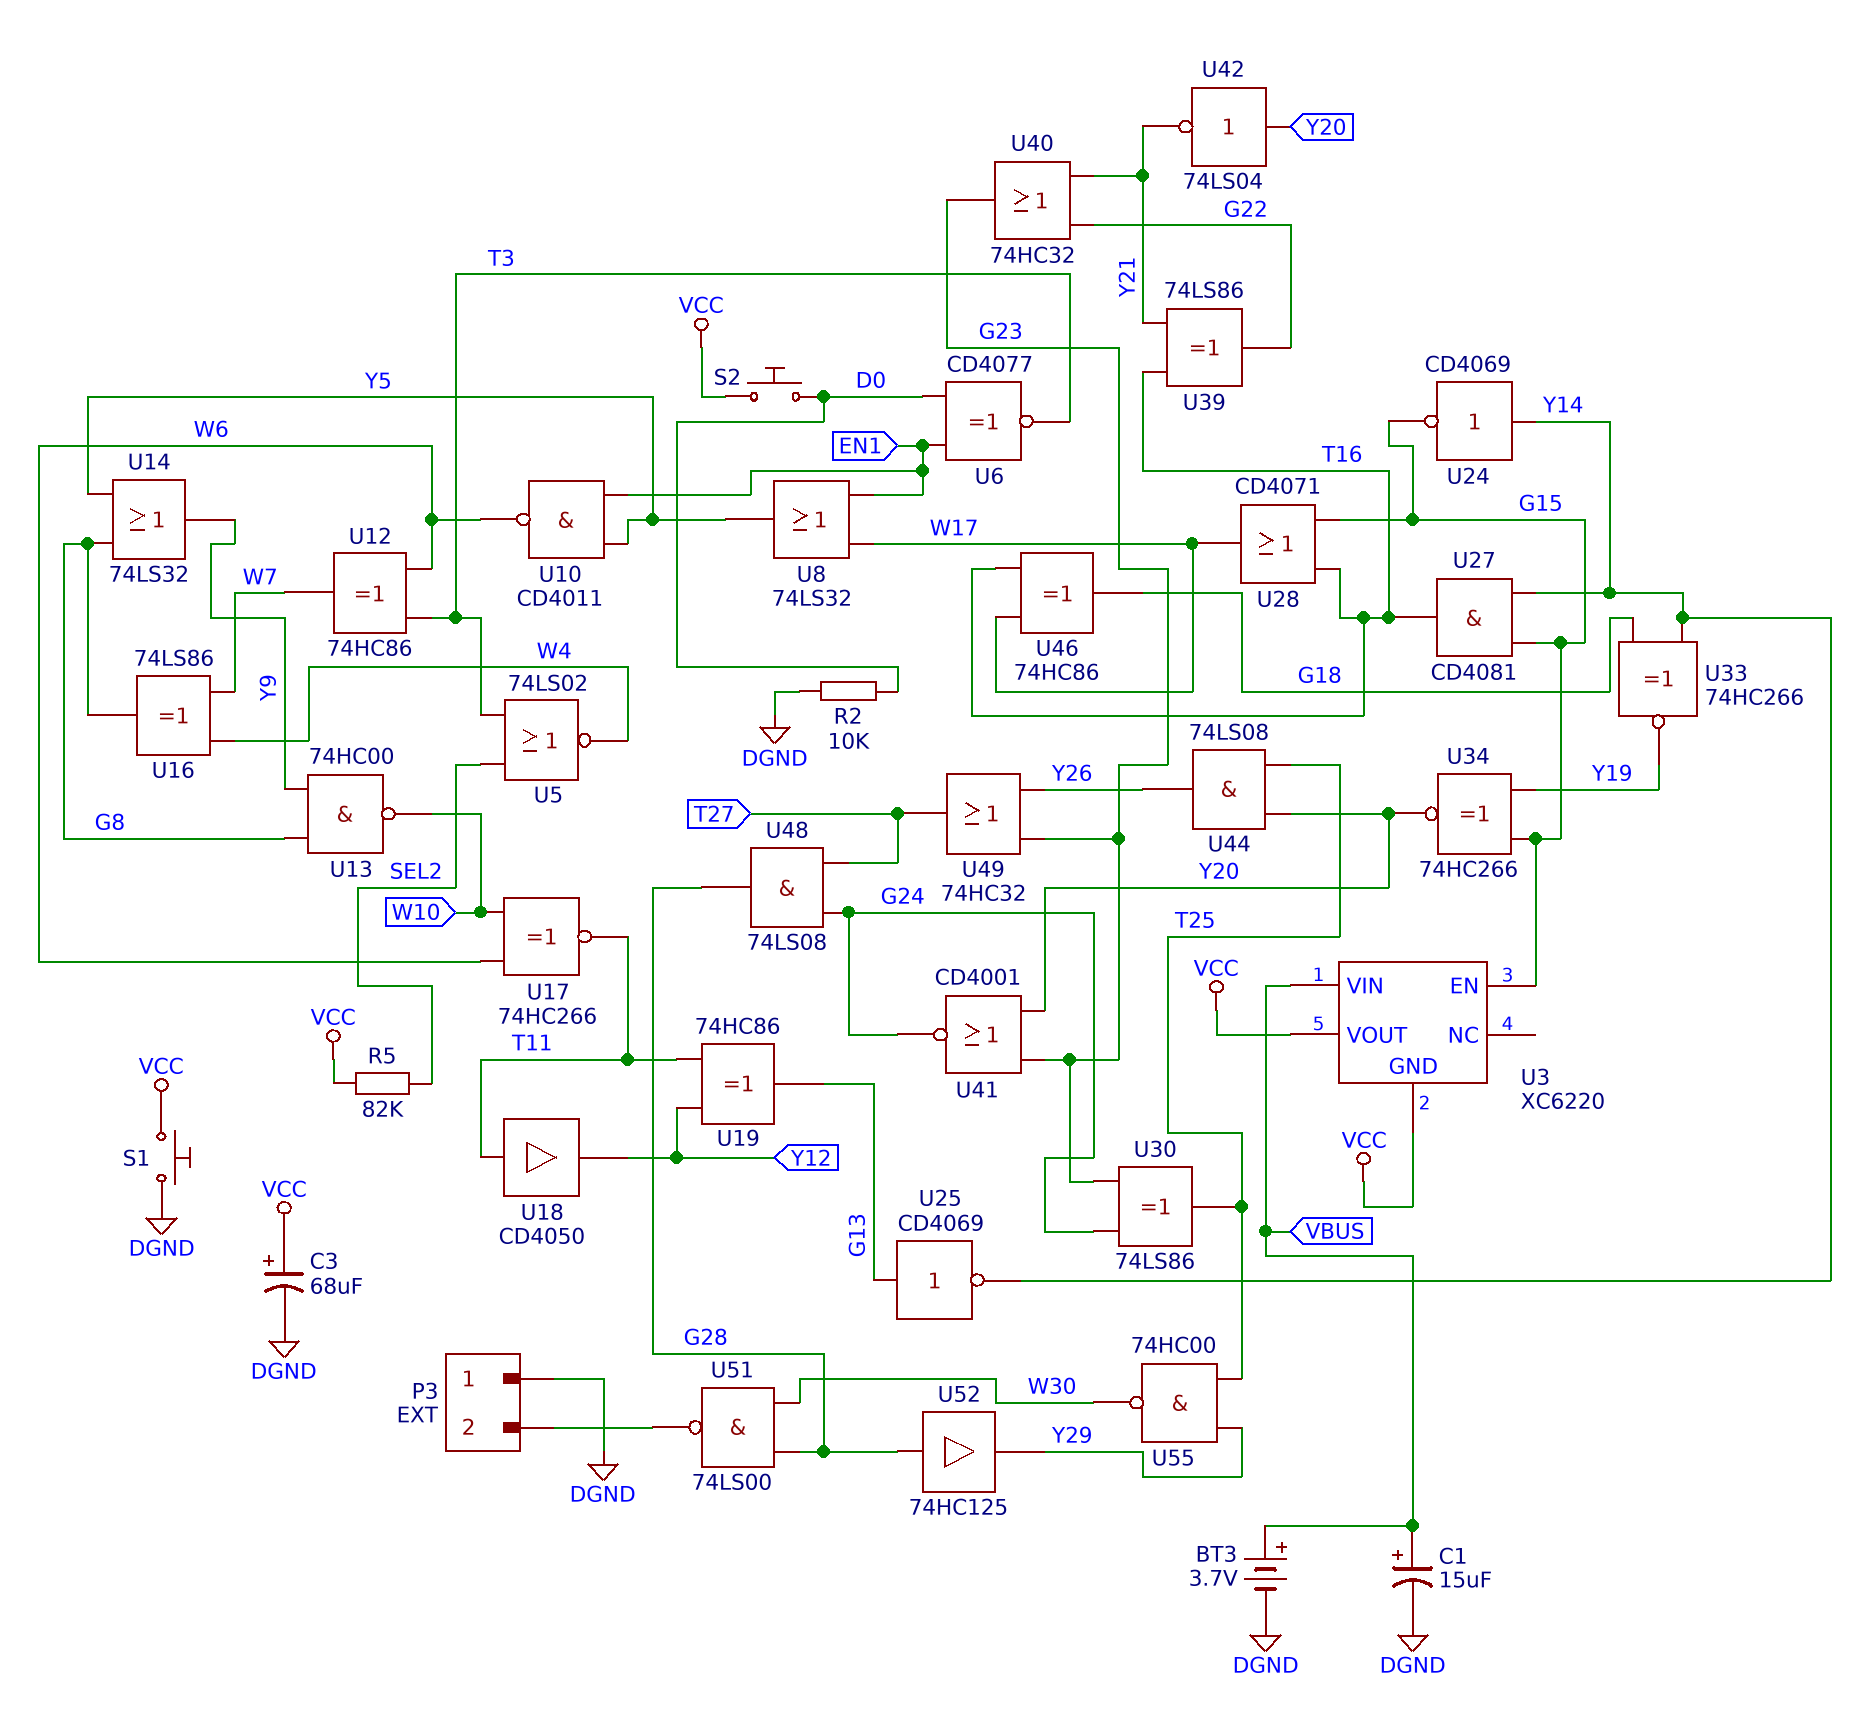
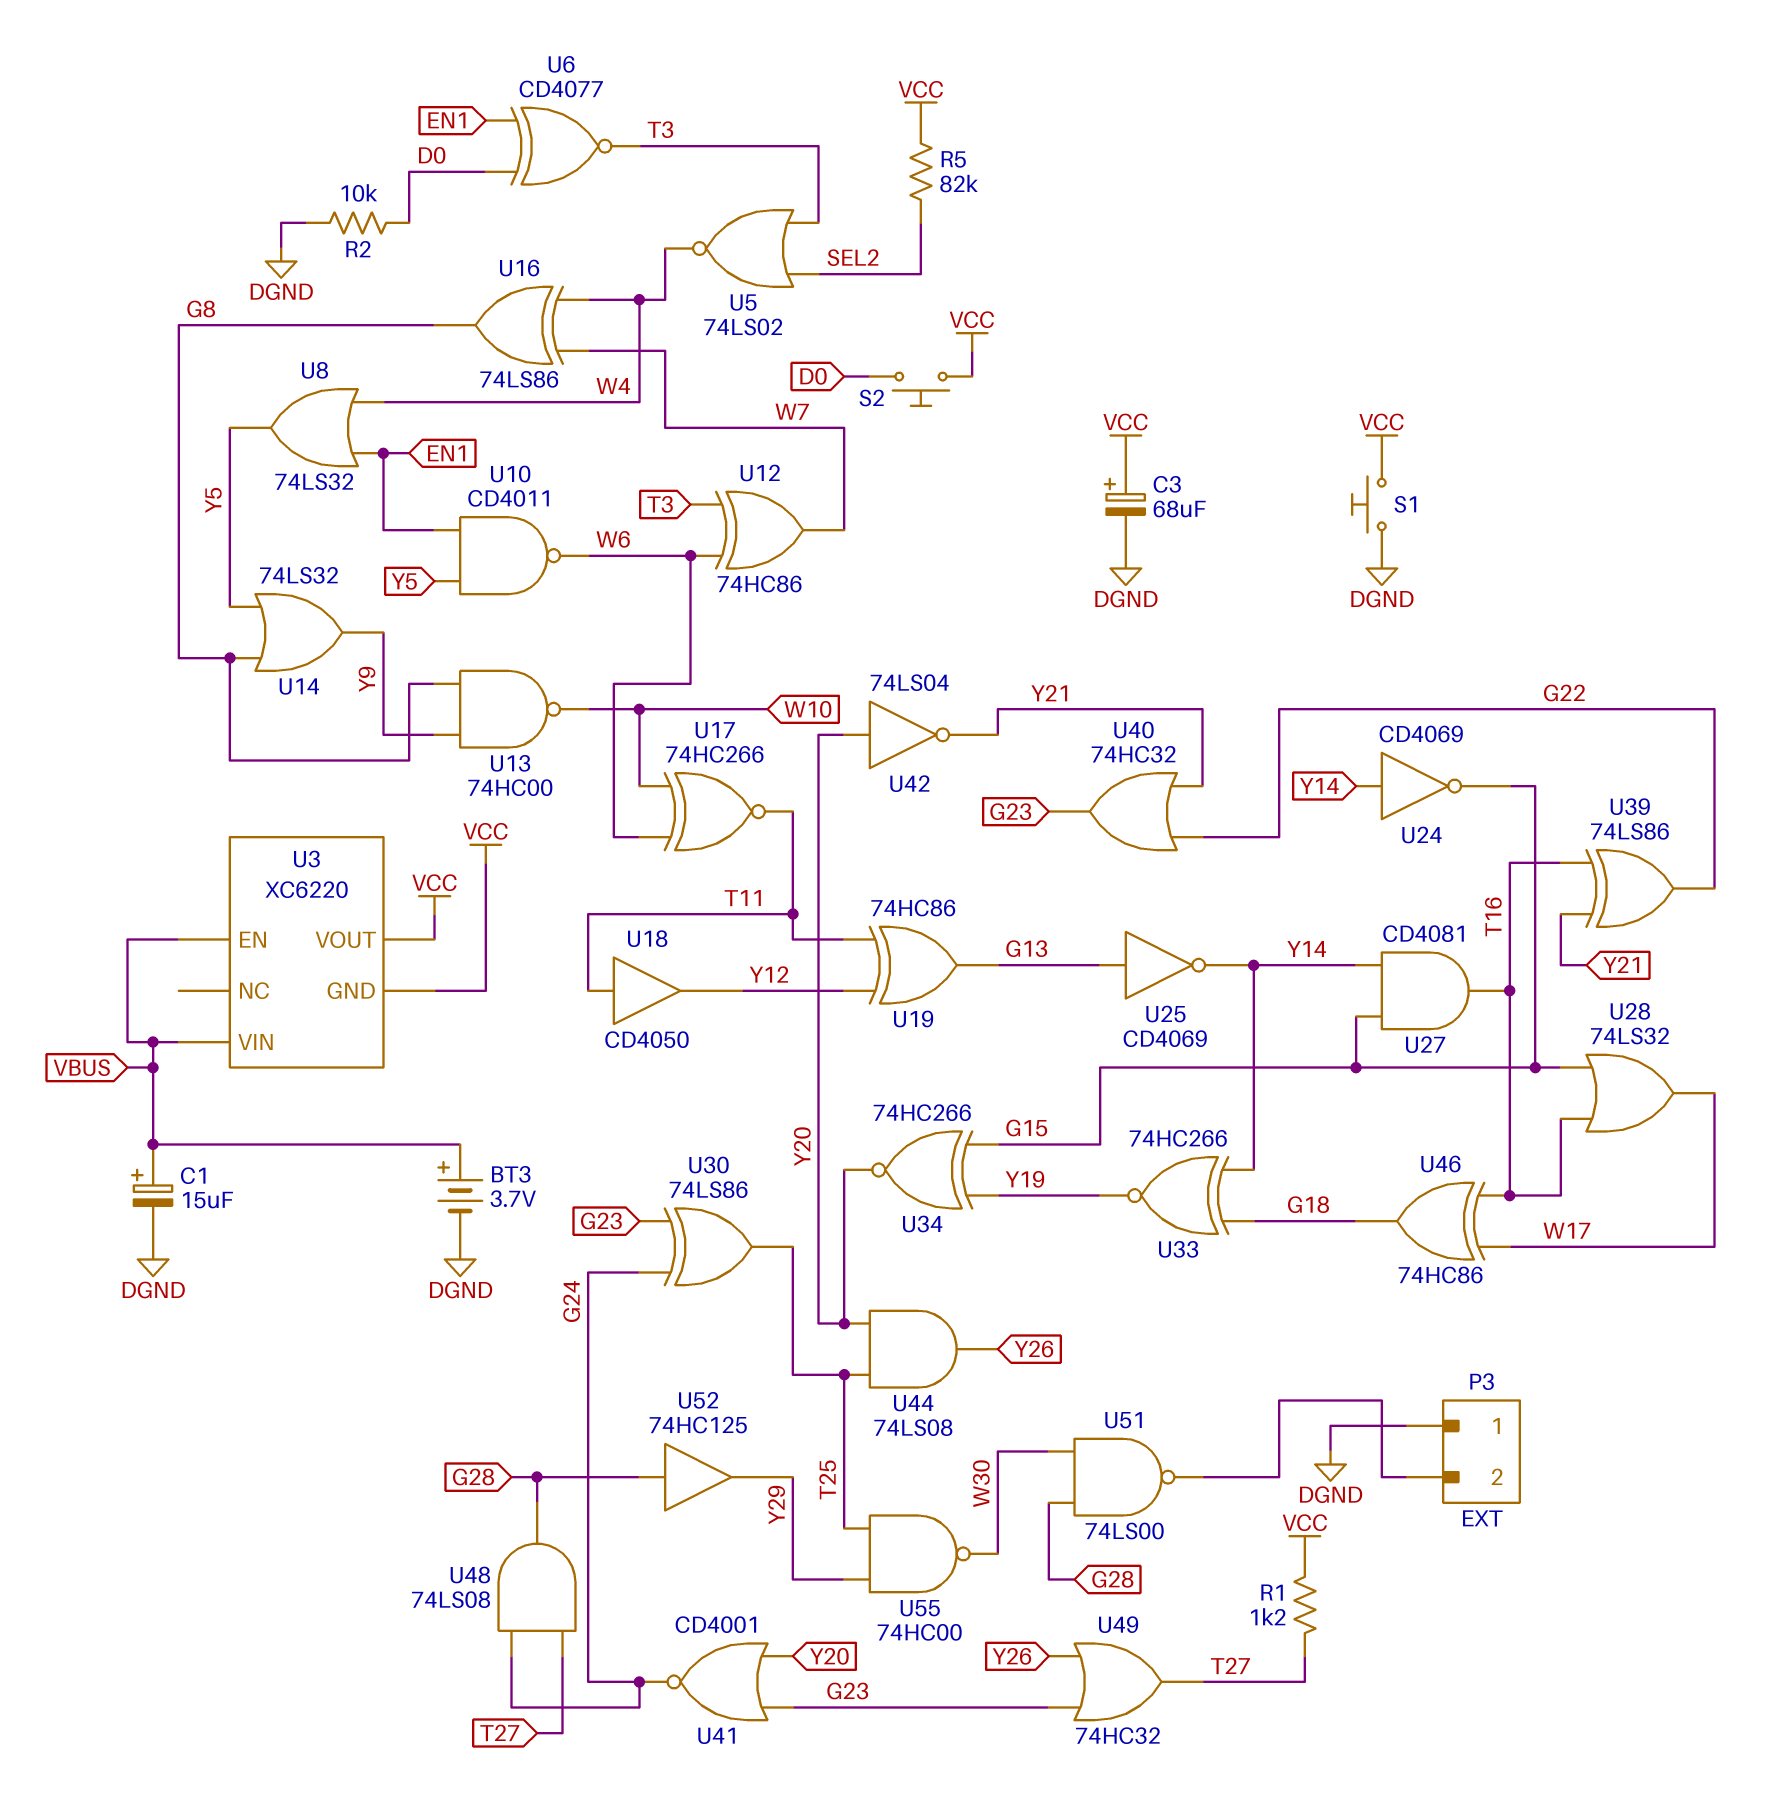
R1: none -> 1.2k (T27, VCC)
U3 pin EN: G15 -> VBUS
U8: OR 74LS32 (in EN1, in W17, out Y5) -> OR 74LS32 (in EN1, in W4, out Y5)
U28: OR CD4071 (in G15, in T16, out W17) -> OR 74LS32 (in G15, in T16, out W17)

